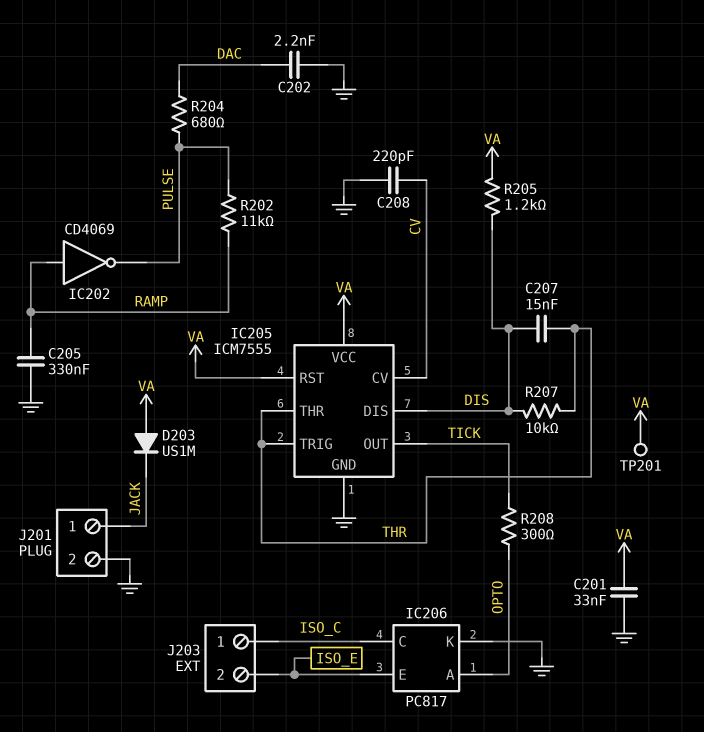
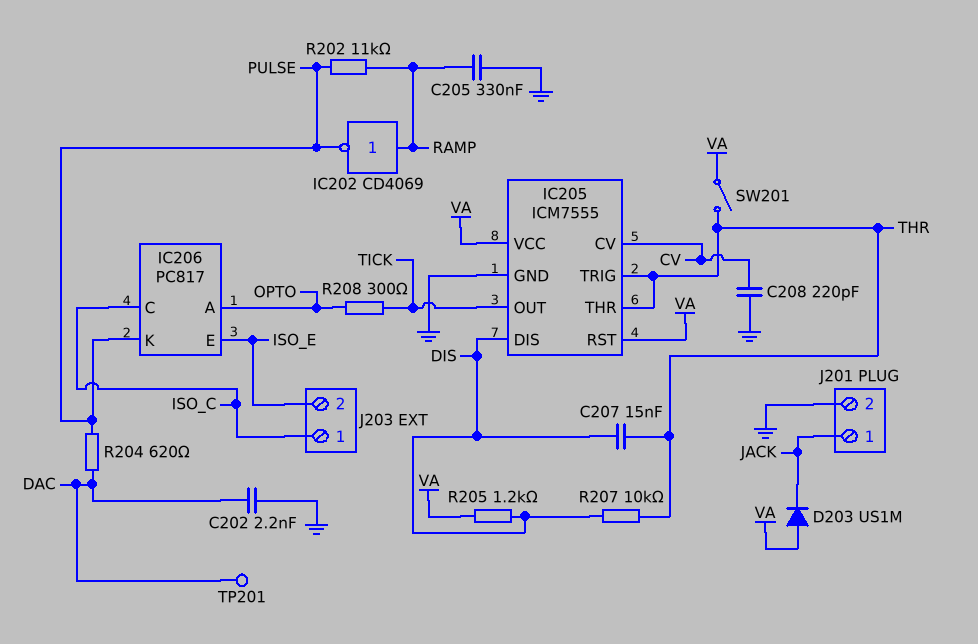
C201: 33nF (GND, VA) -> none
IC206 pin K: GND -> PULSE
R204: 680 (DAC, PULSE) -> 620 (DAC, PULSE)
SW201: none -> switch (THR, VA)
TP201: test point (VA) -> test point (DAC)

